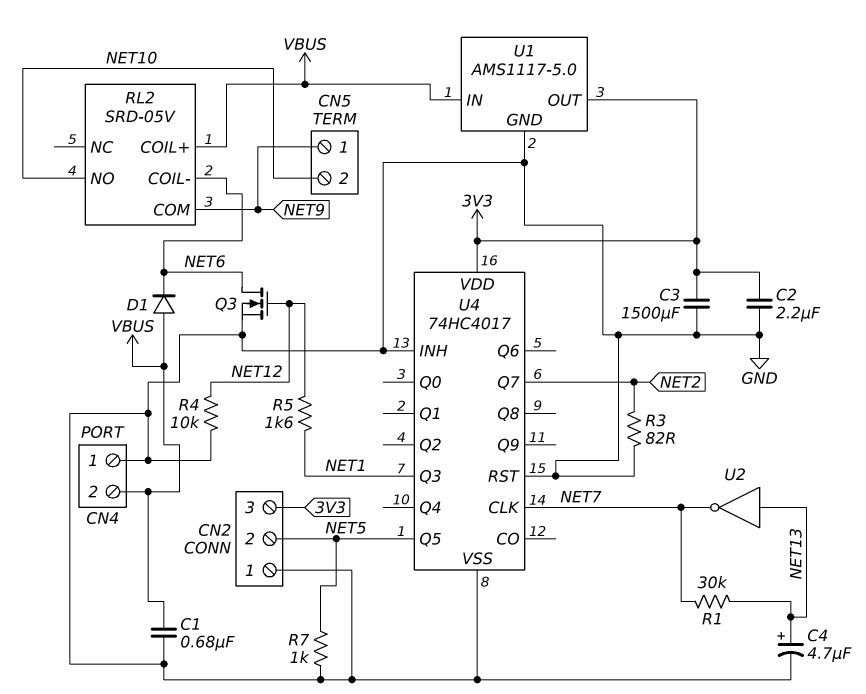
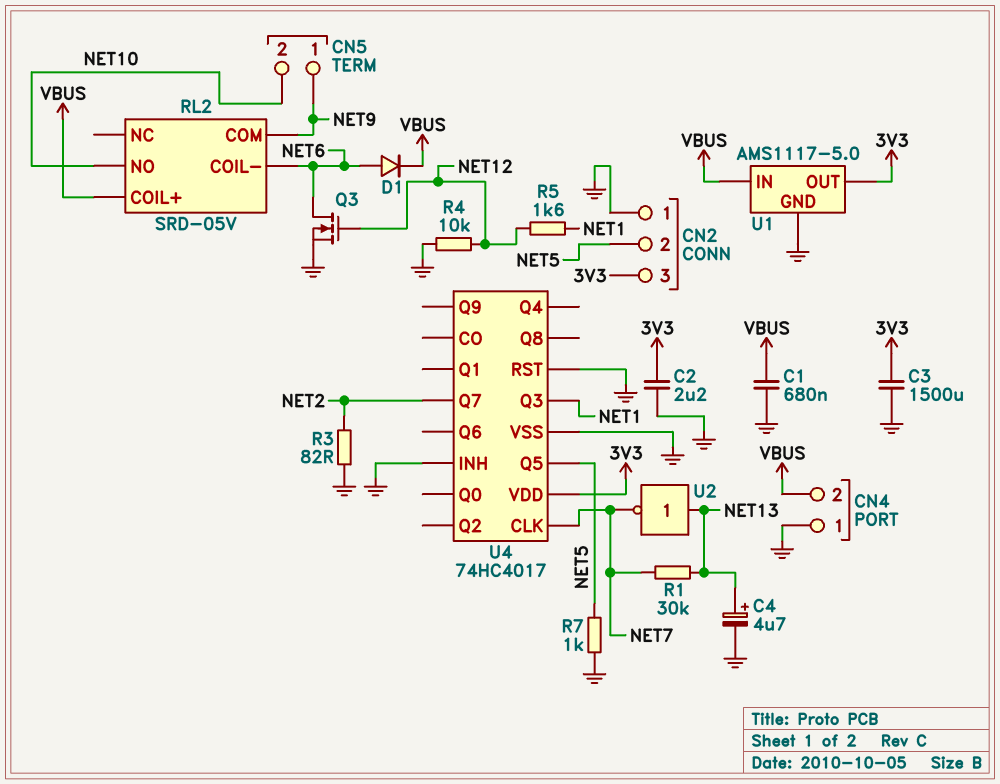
D1: diode (A VBUS, K NET6) -> diode (A NET6, K VBUS)

